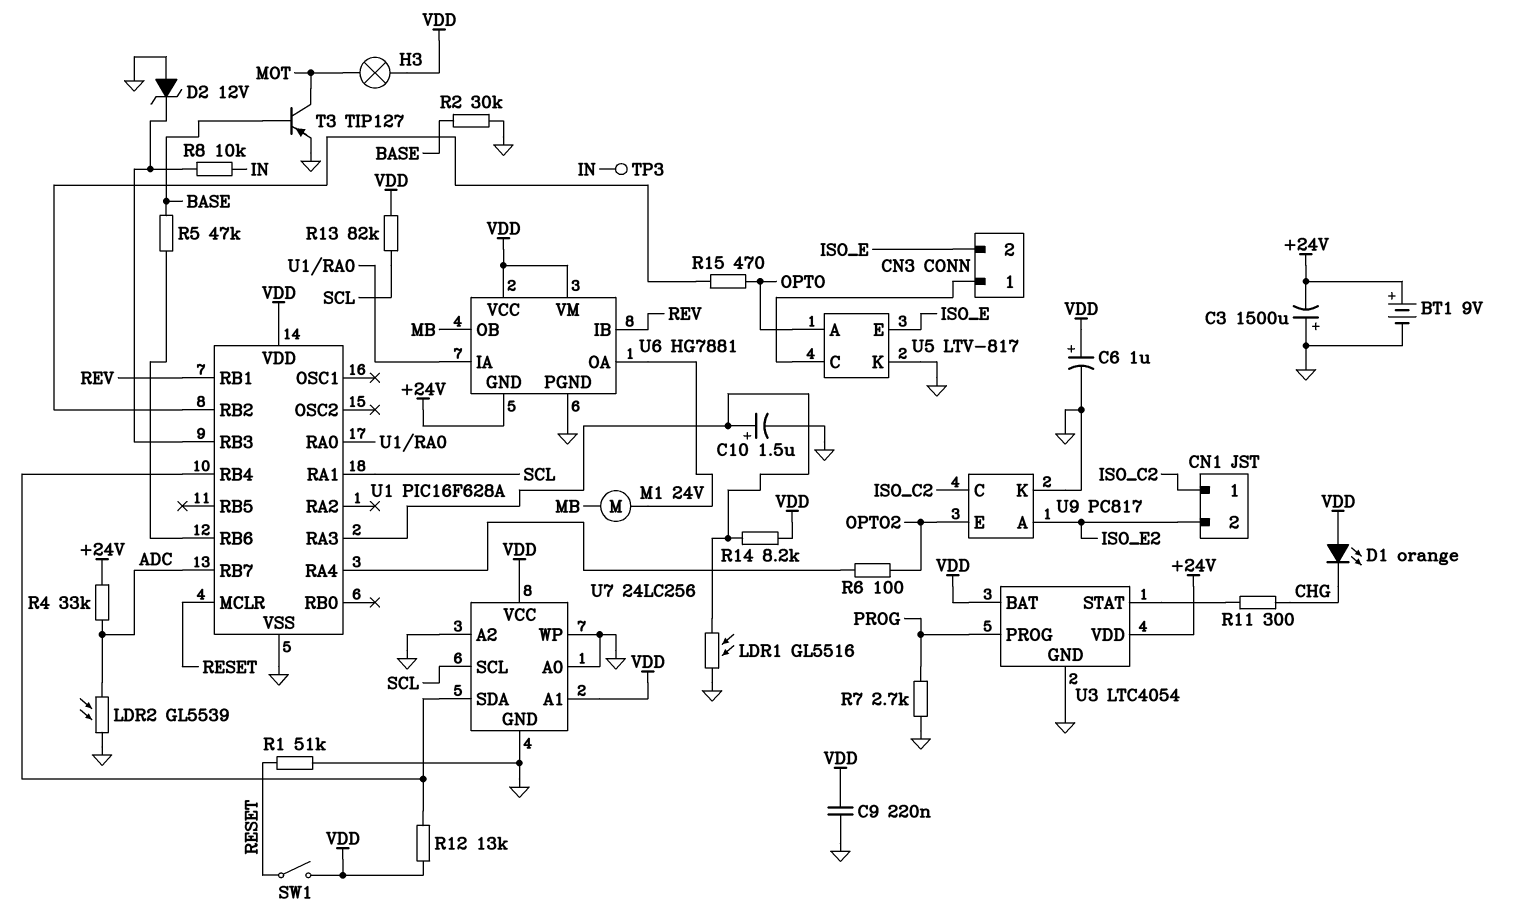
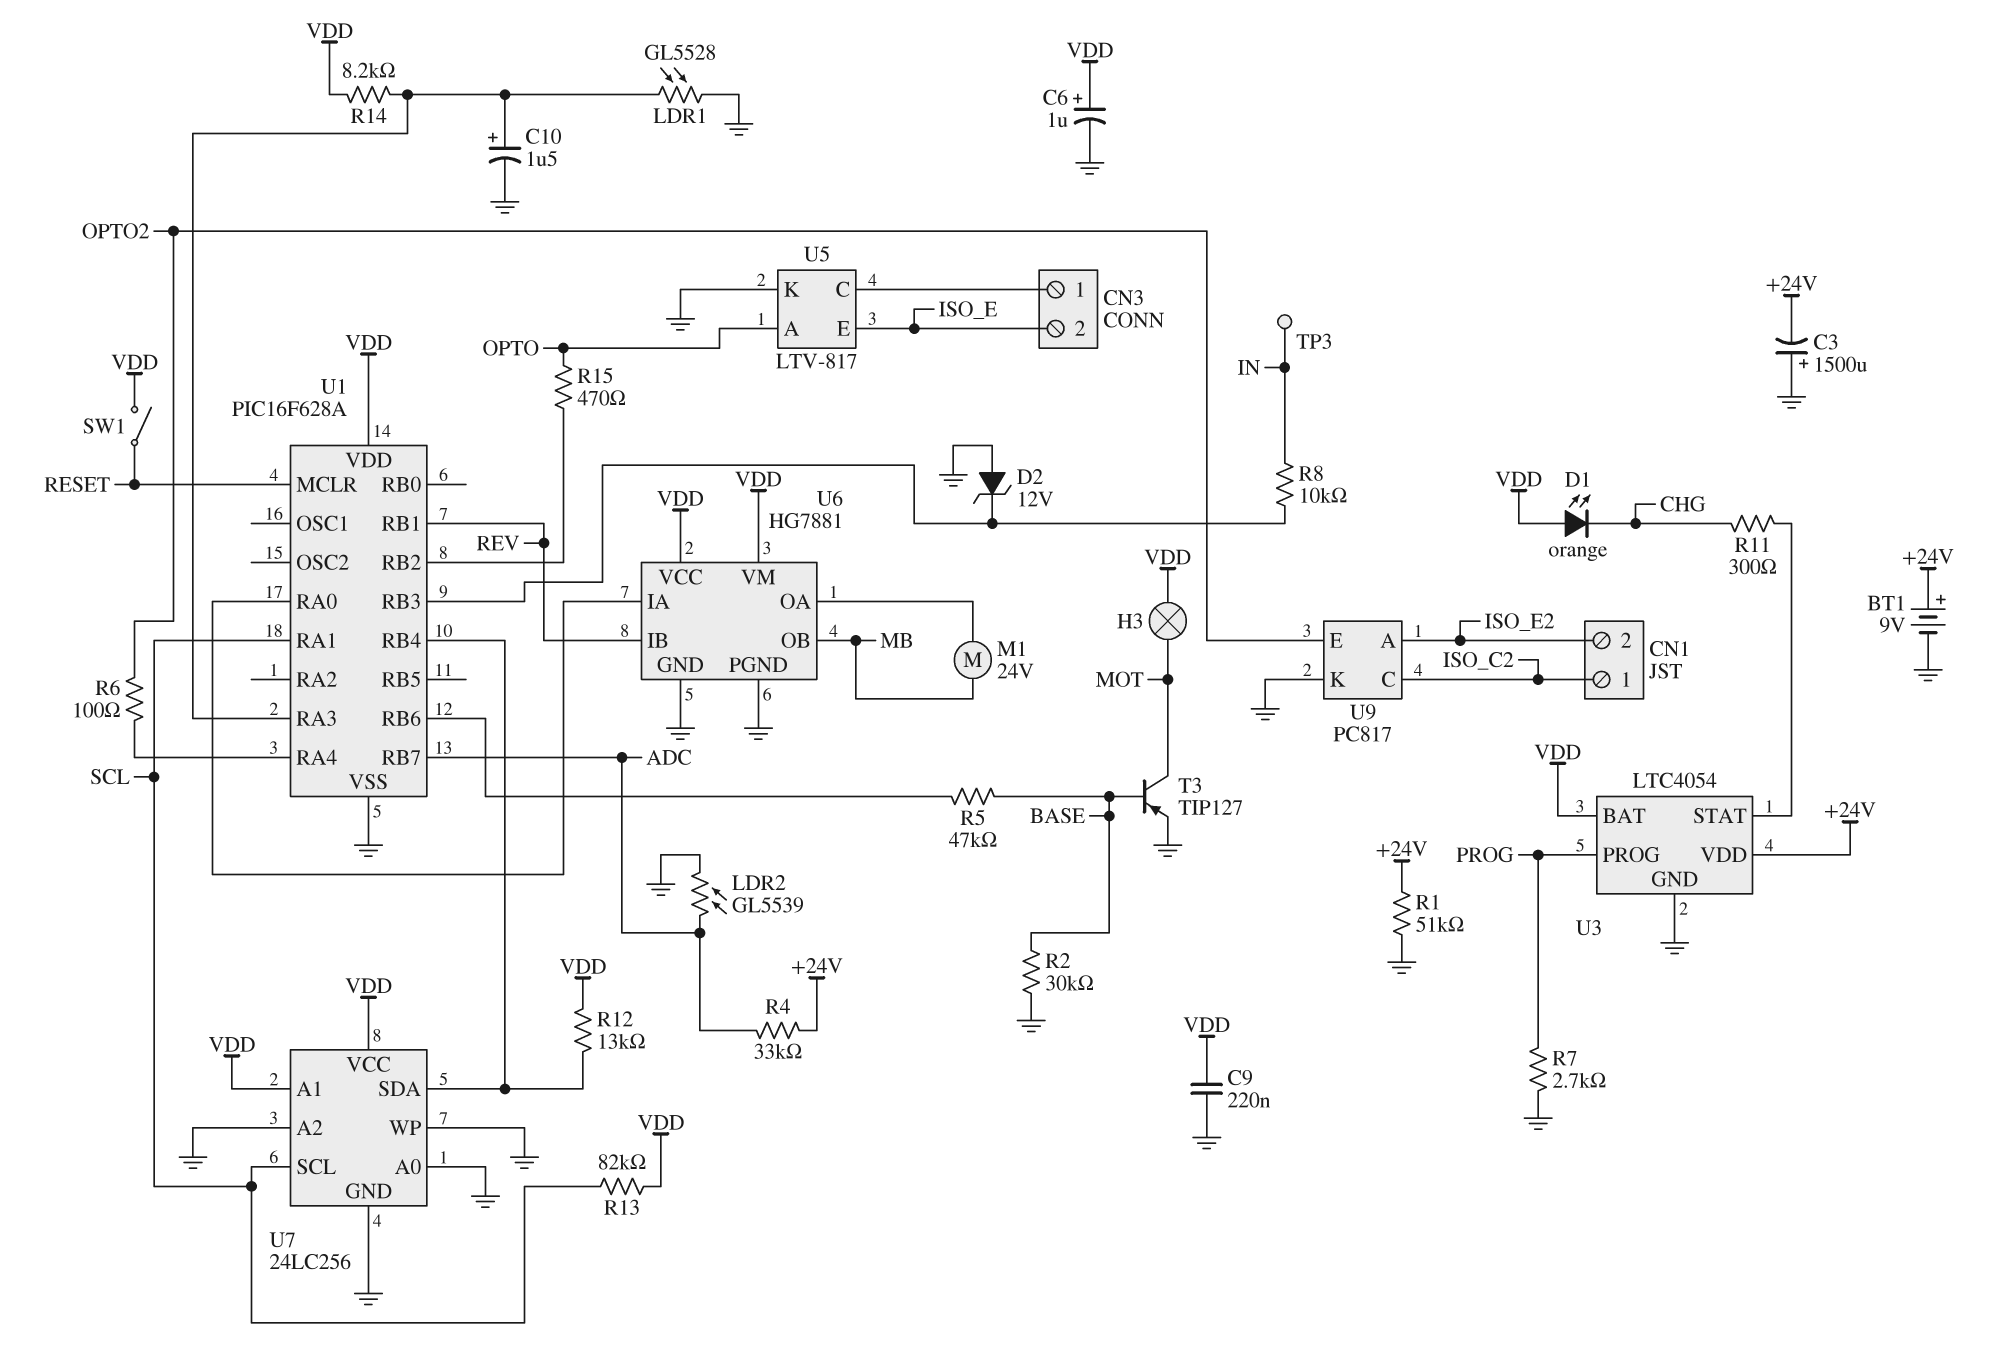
LDR1: GL5516 (GND, U1/RA3) -> GL5528 (GND, U1/RA3)
R1: 51k (GND, RESET) -> 51k (+24V, GND)
U6 pin GND: +24V -> GND

